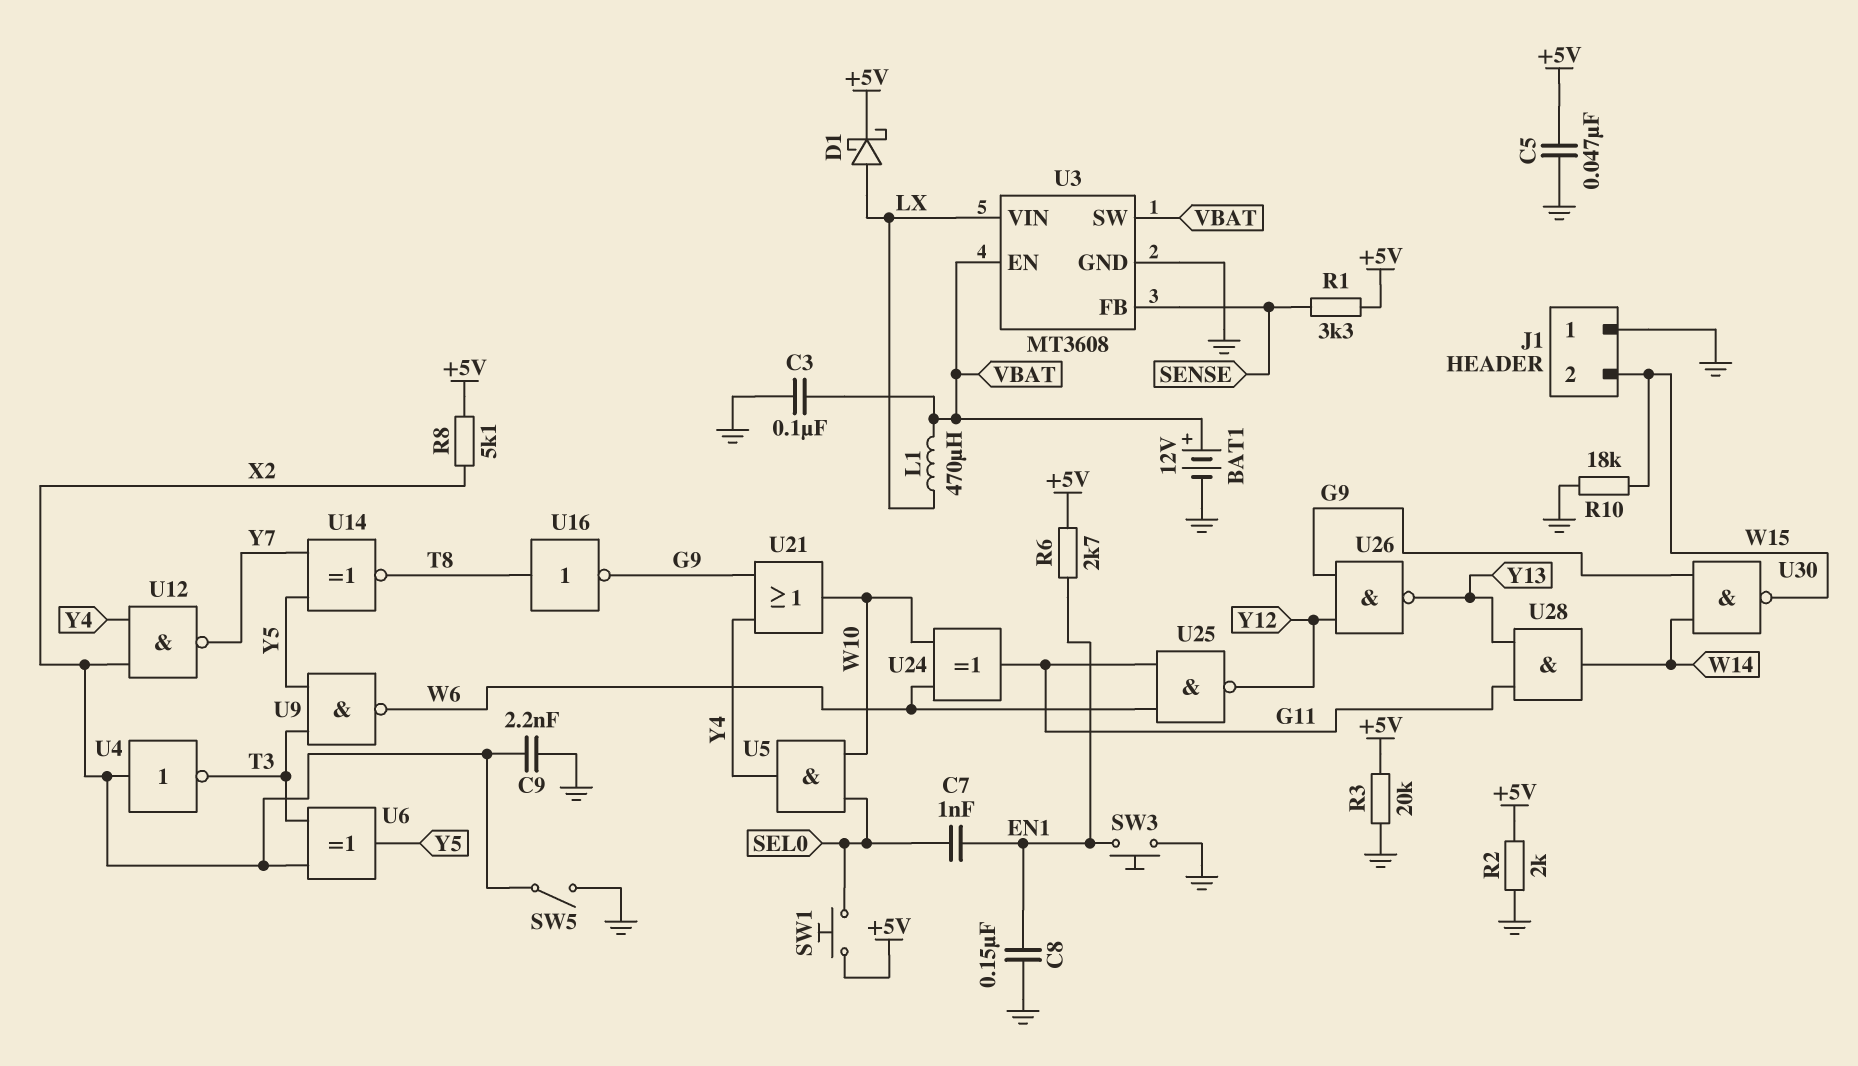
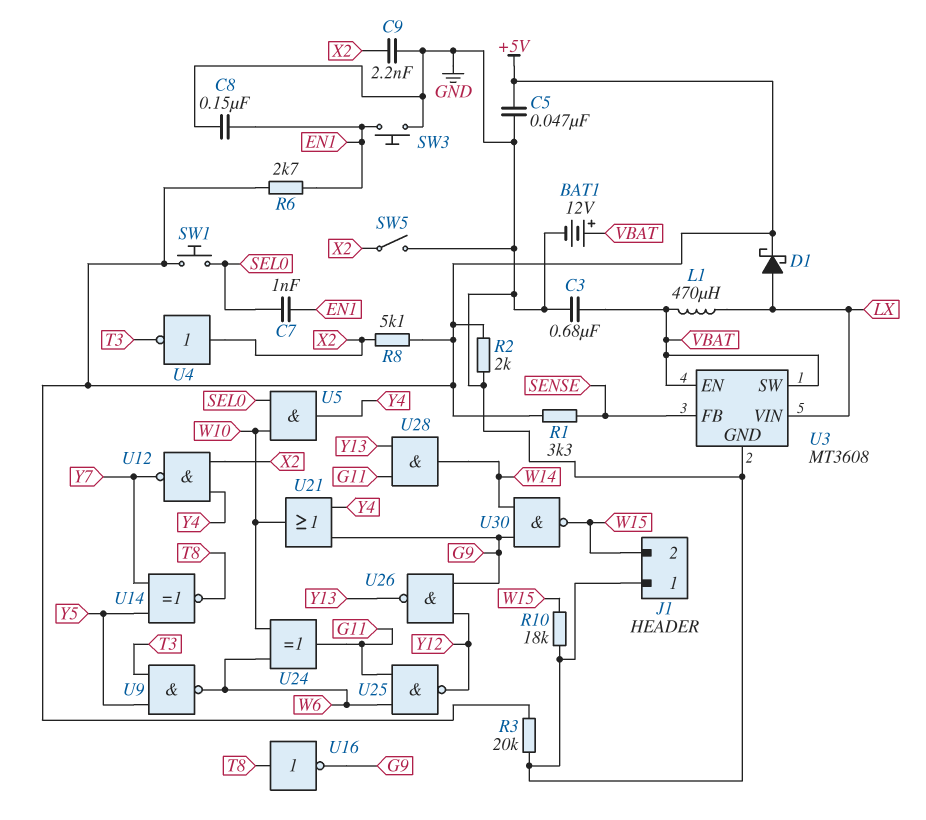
C3: 100nF (GND, VBAT) -> 680nF (GND, VBAT)
U6: XOR (in T3, in X2, out Y5) -> none

